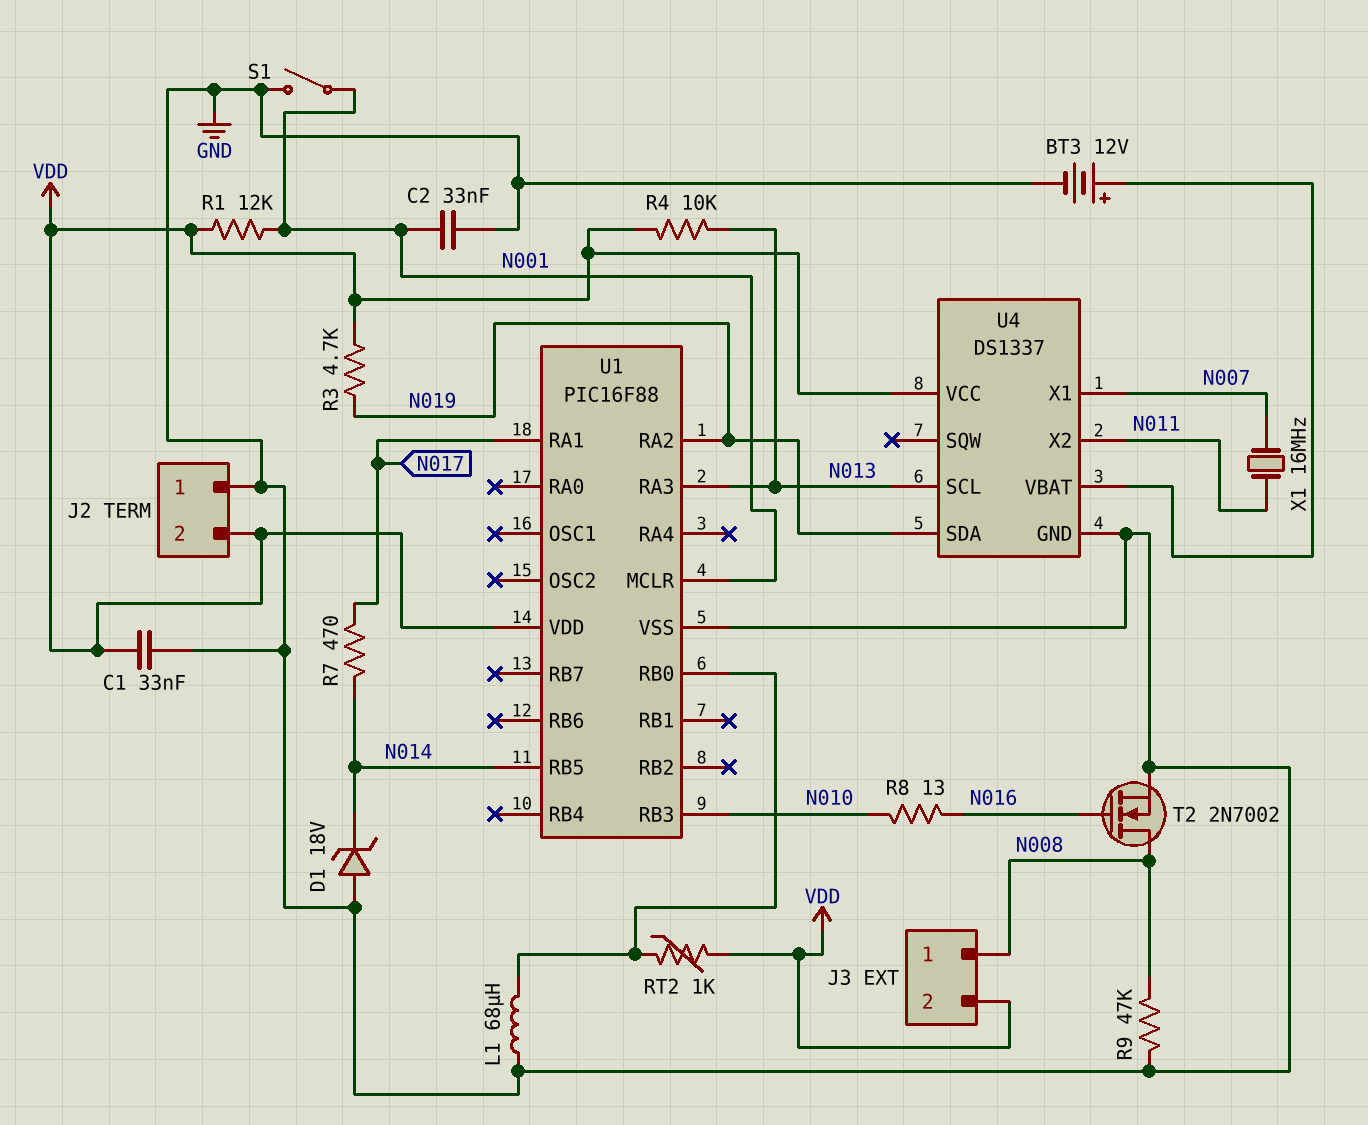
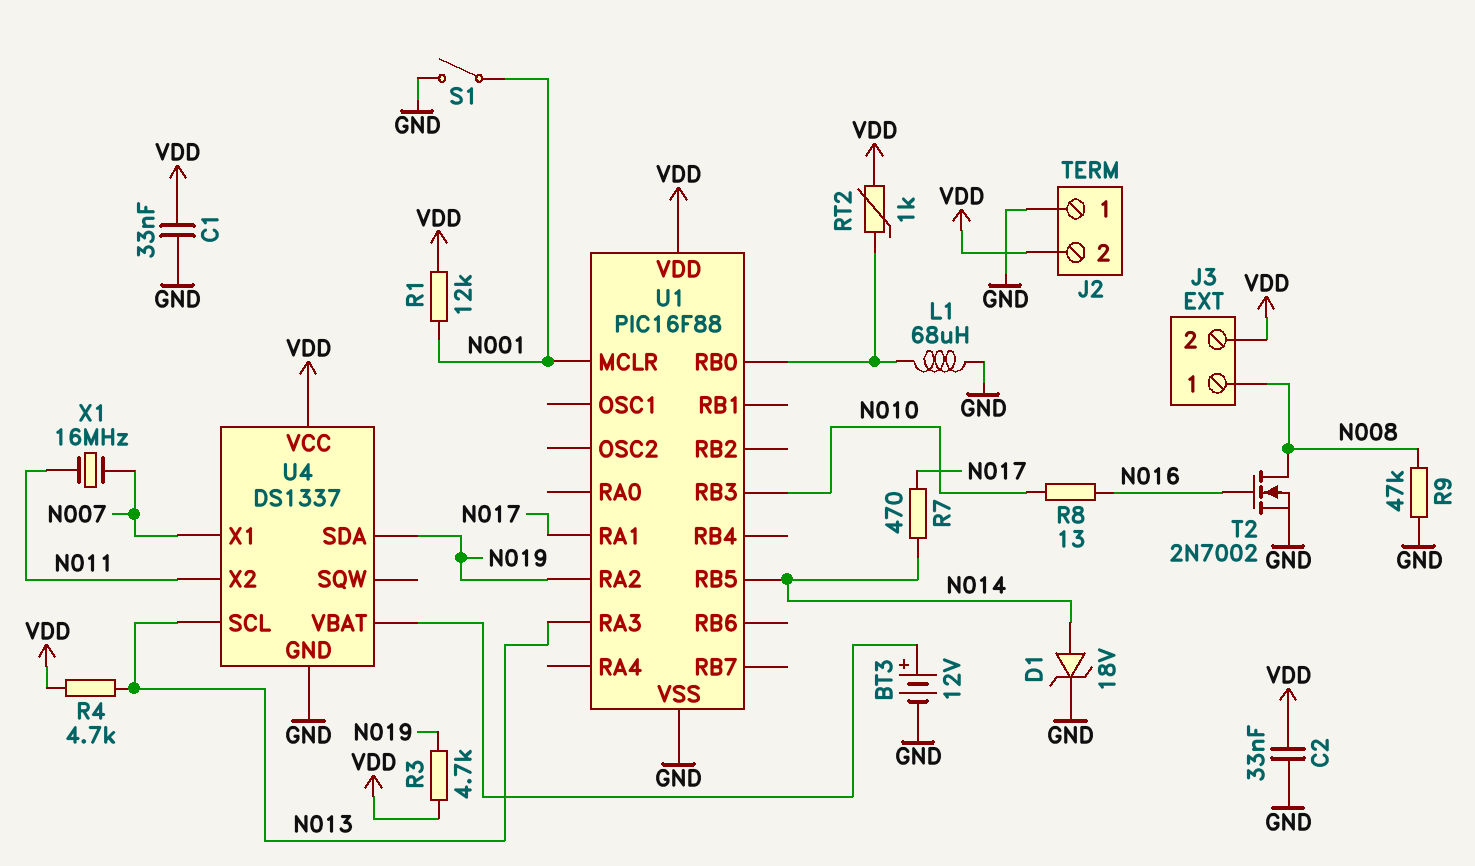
C2: 33nF (GND, N001) -> 33nF (GND, VDD)
D1: zener 18V (A GND, K N014) -> zener 18V (A N014, K GND)
R4: 10k (N013, VDD) -> 4.7k (N013, VDD)

